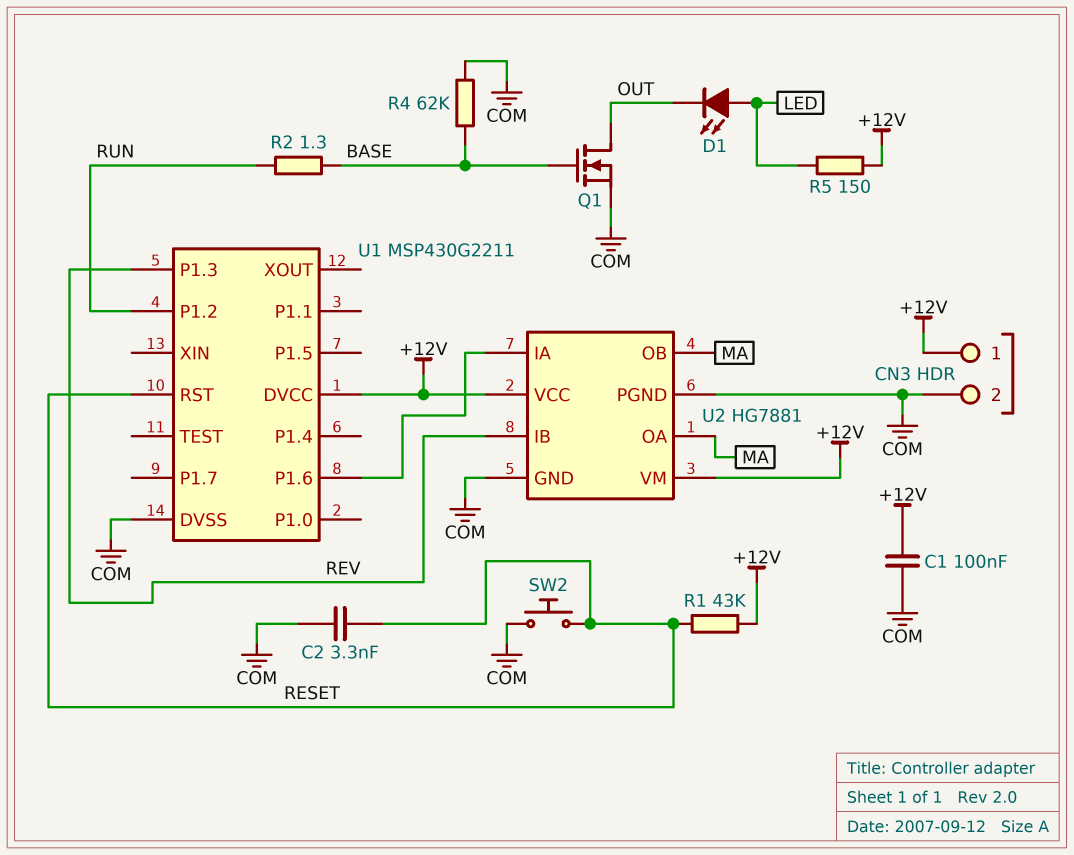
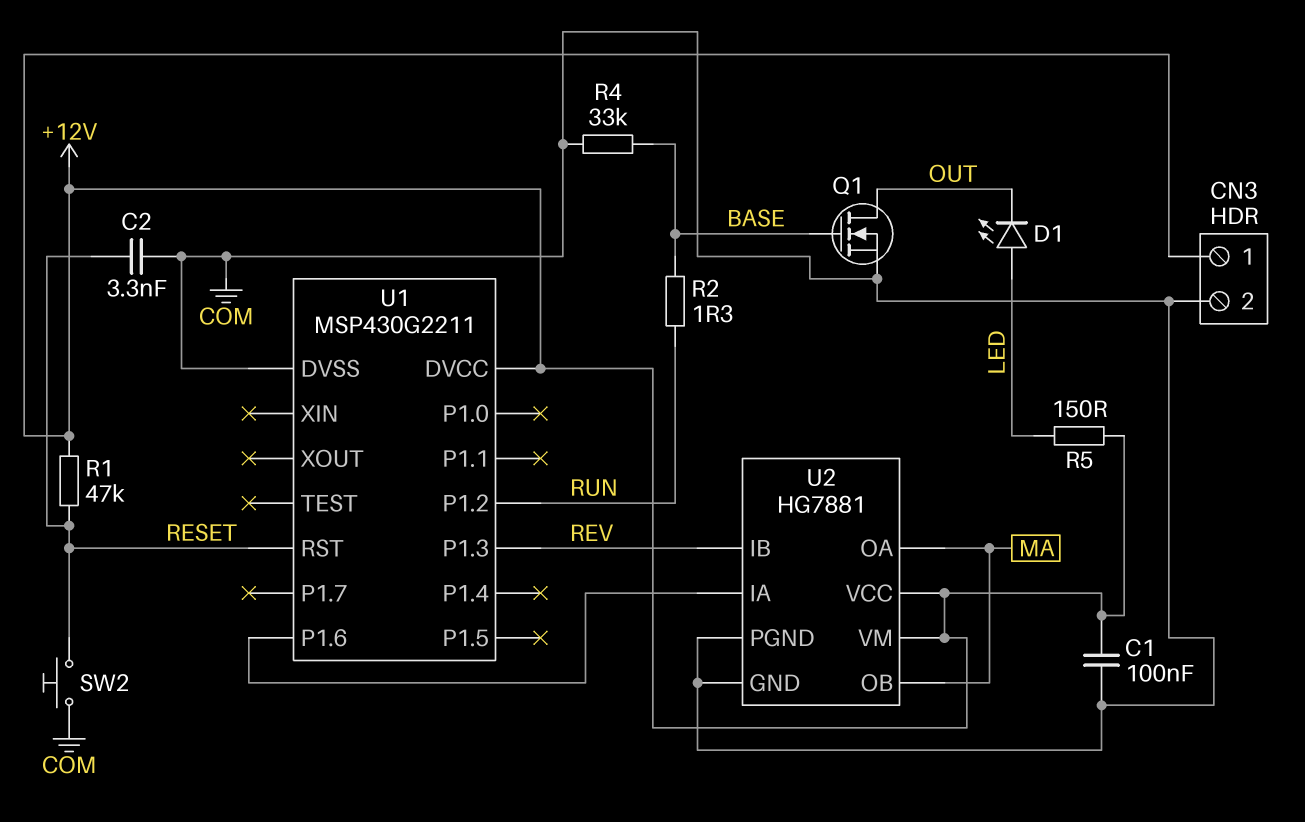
R1: 43k (+12V, RESET) -> 47k (+12V, RESET)
R4: 62k (BASE, COM) -> 33k (BASE, COM)

